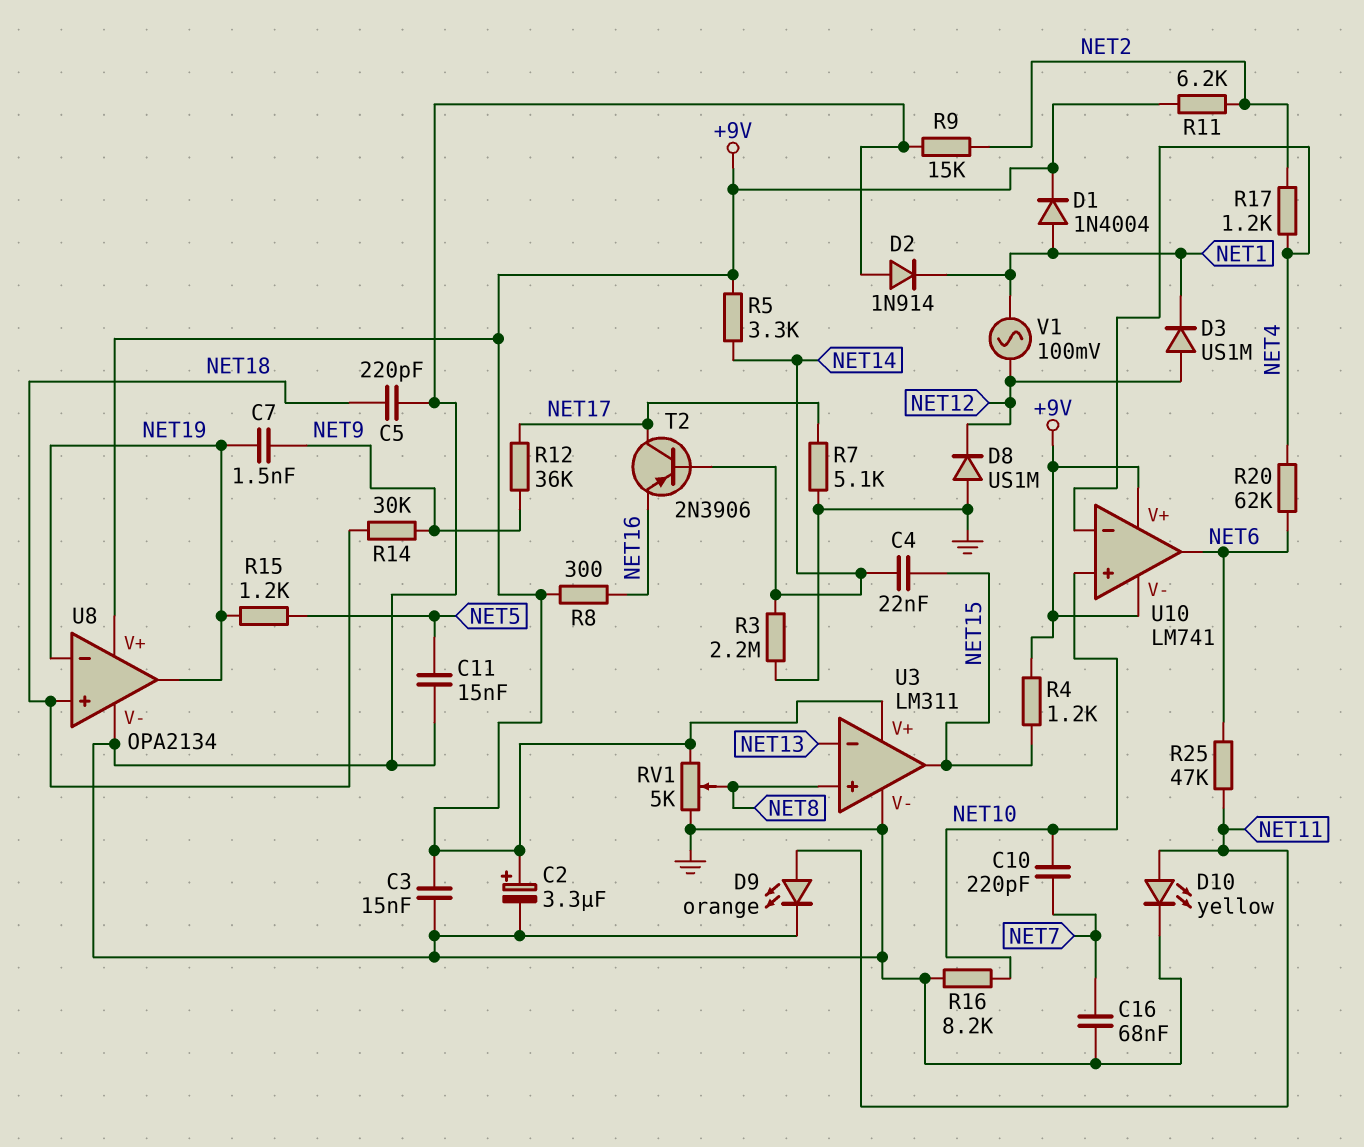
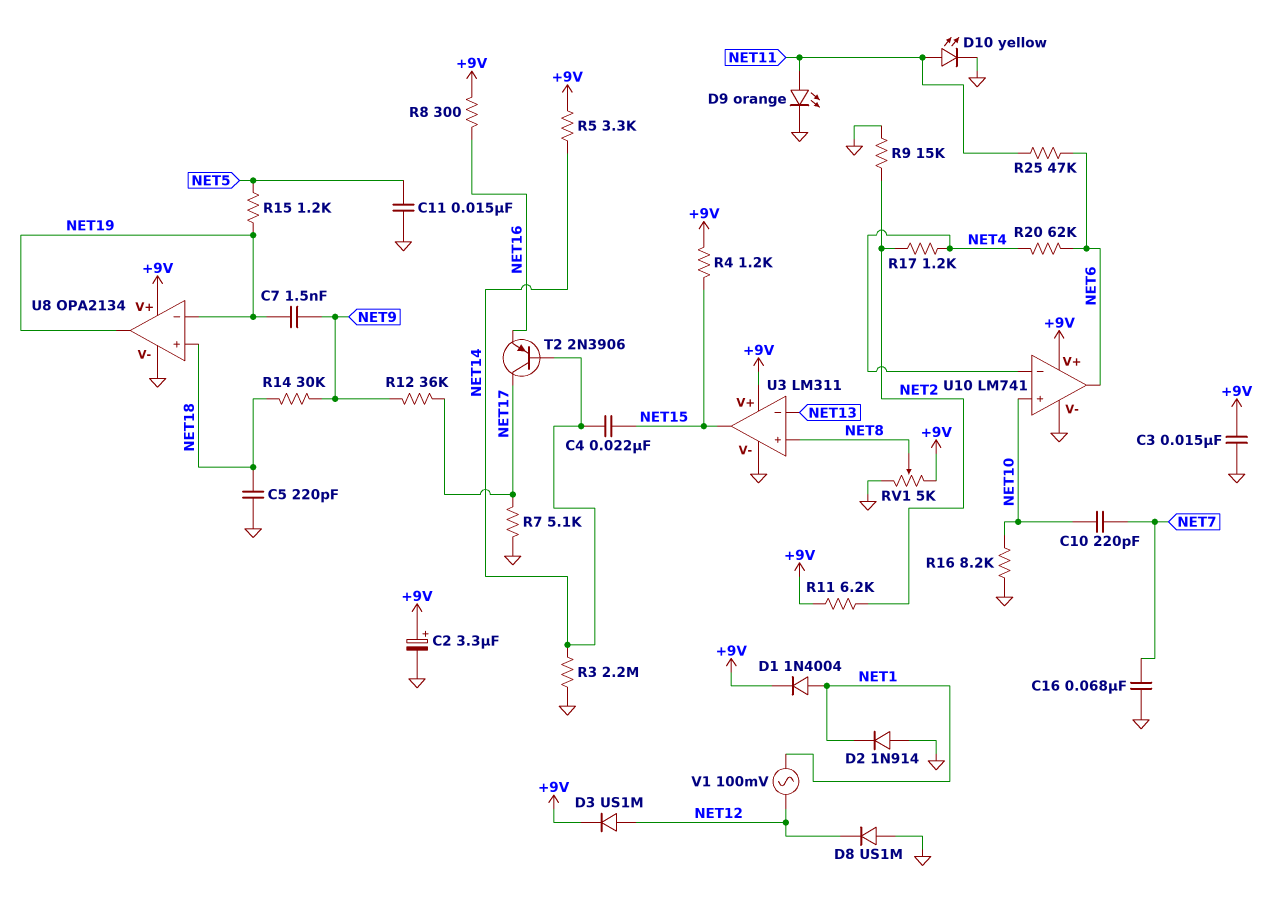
D3: diode US1M (A NET12, K NET1) -> diode US1M (A NET12, K +9V)
U10 pin V-: +9V -> GND

